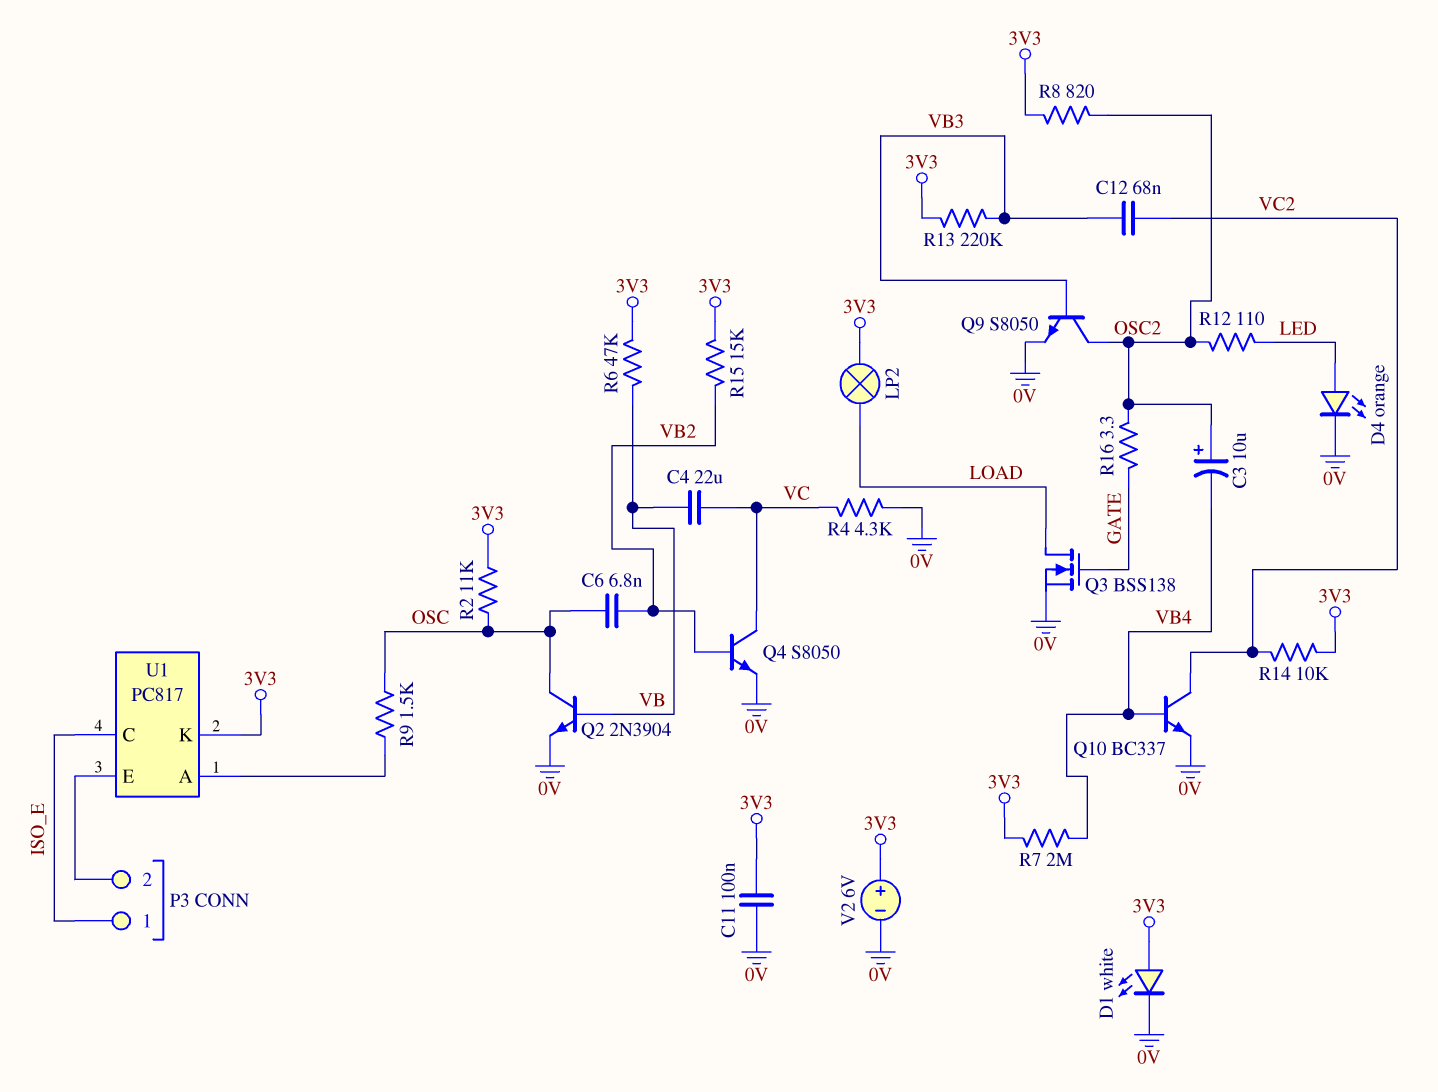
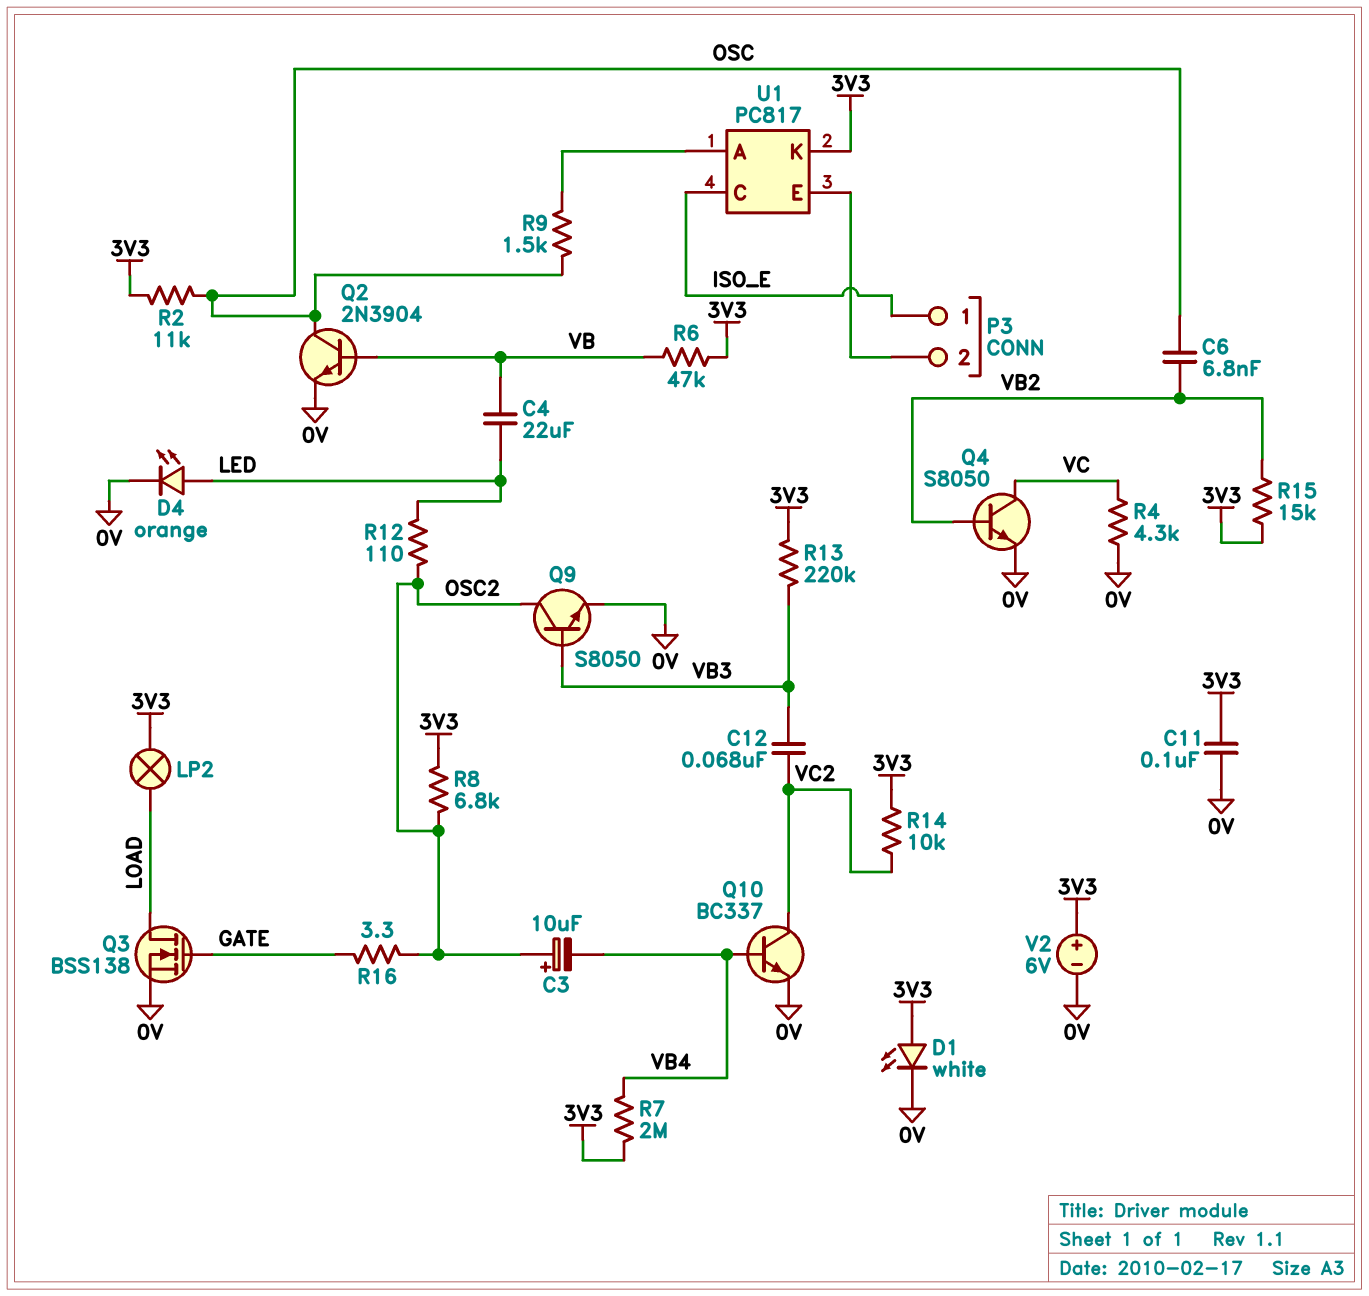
C4: 22uF (VB, VC) -> 22uF (LED, VB)
R8: 820 (3V3, OSC2) -> 6.8k (3V3, OSC2)

